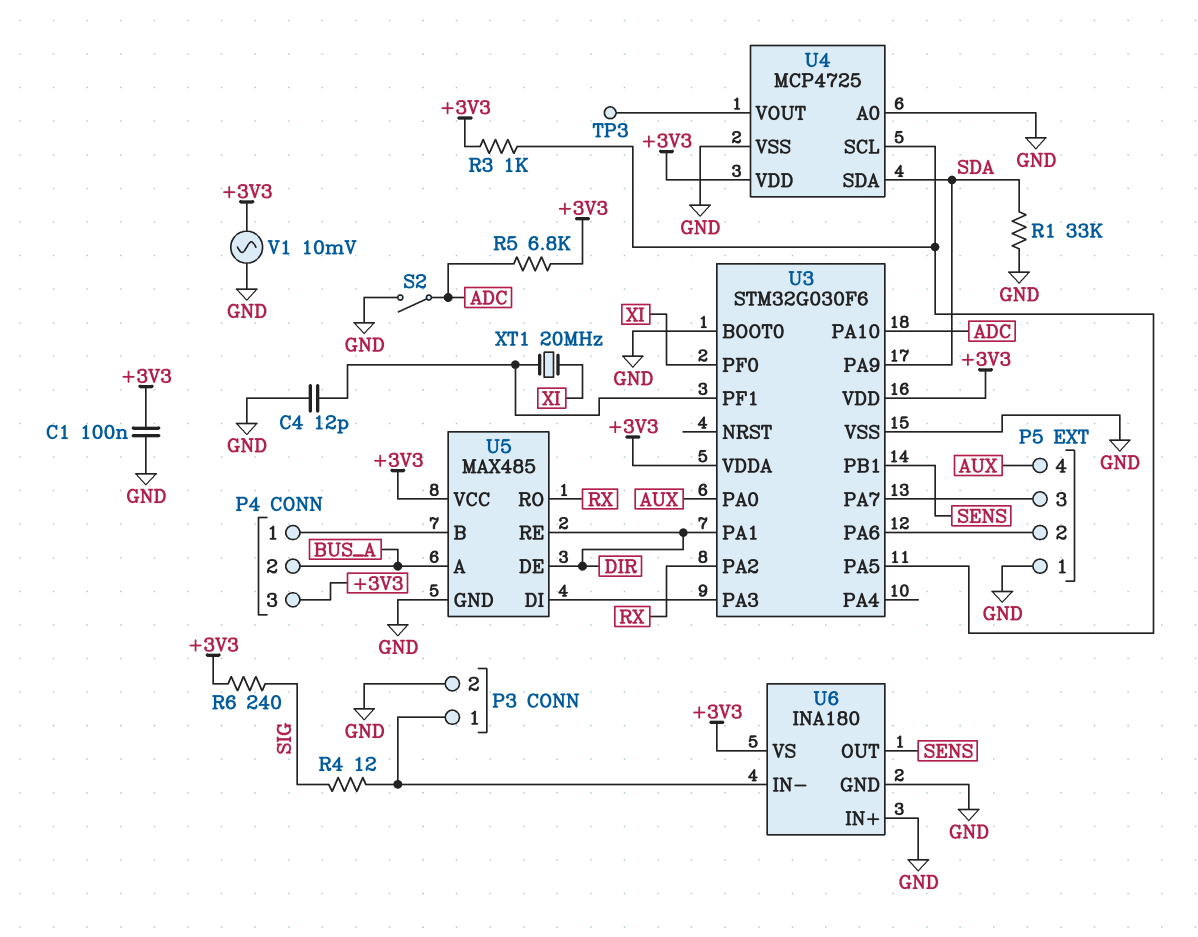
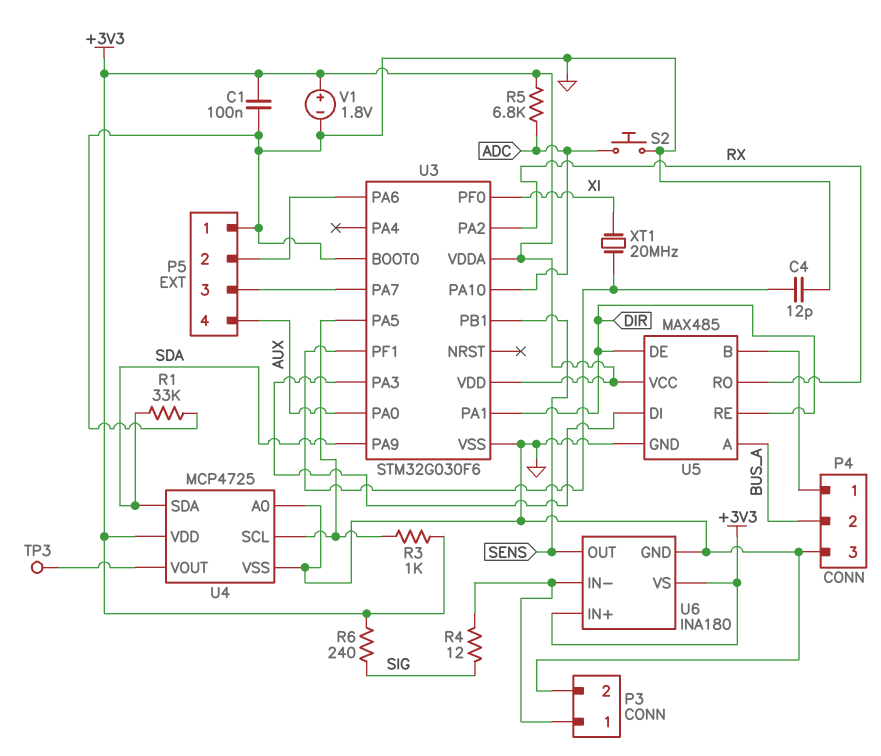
P4 pin 3: +3V3 -> GND
S2: switch (ADC, GND) -> button (ADC, GND)
U6 pin IN+: GND -> +3V3
V1: AC 10mV (+3V3, GND) -> 1.8V (plus +3V3, minus GND)

